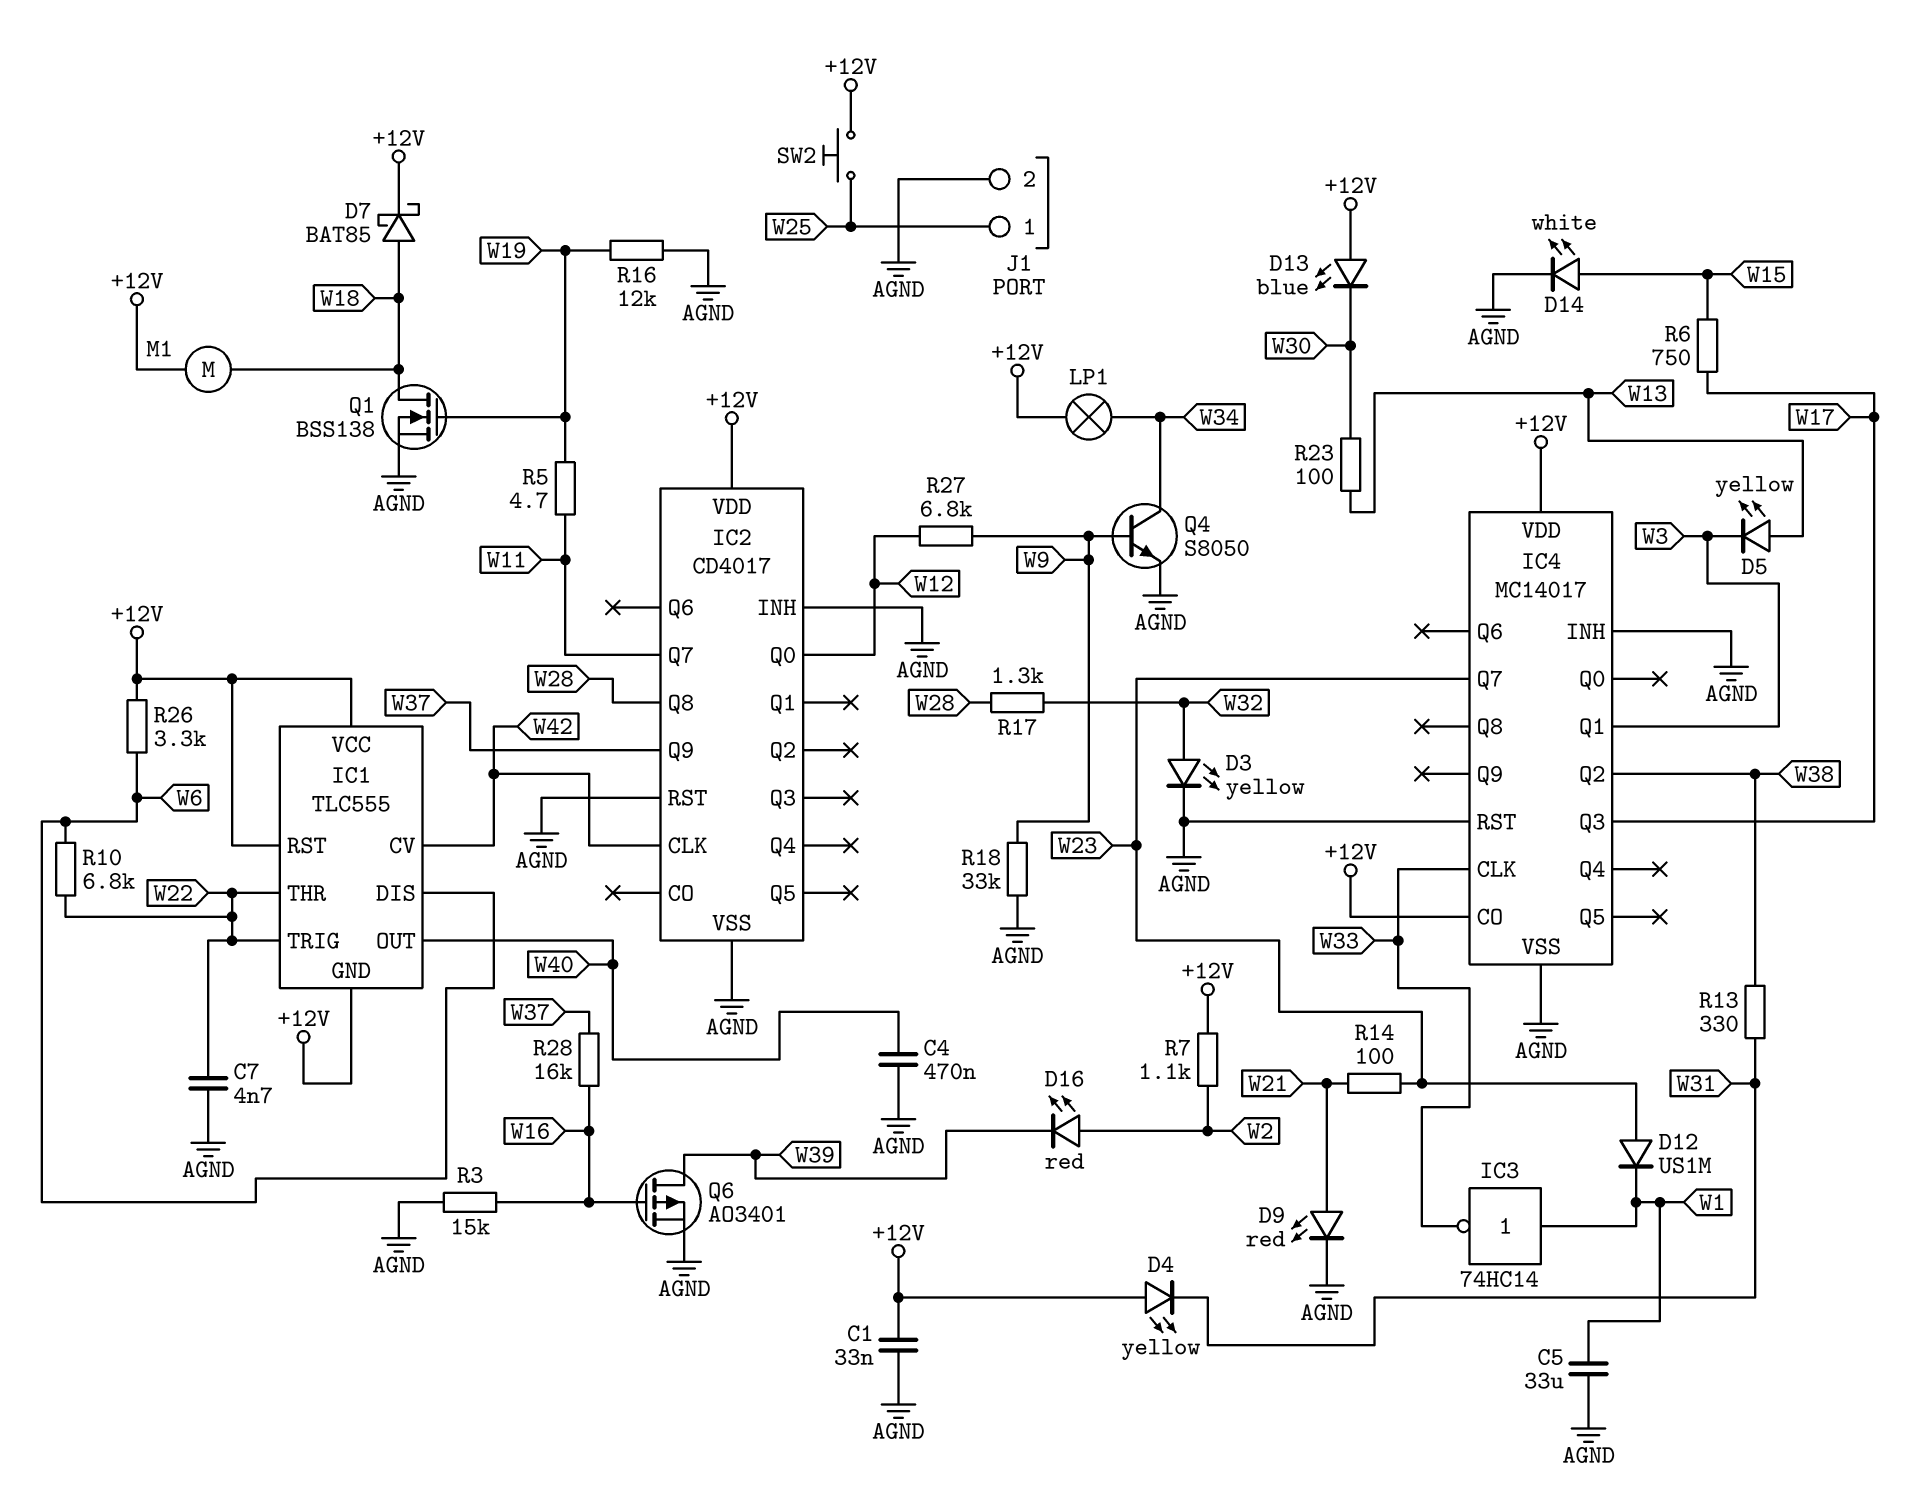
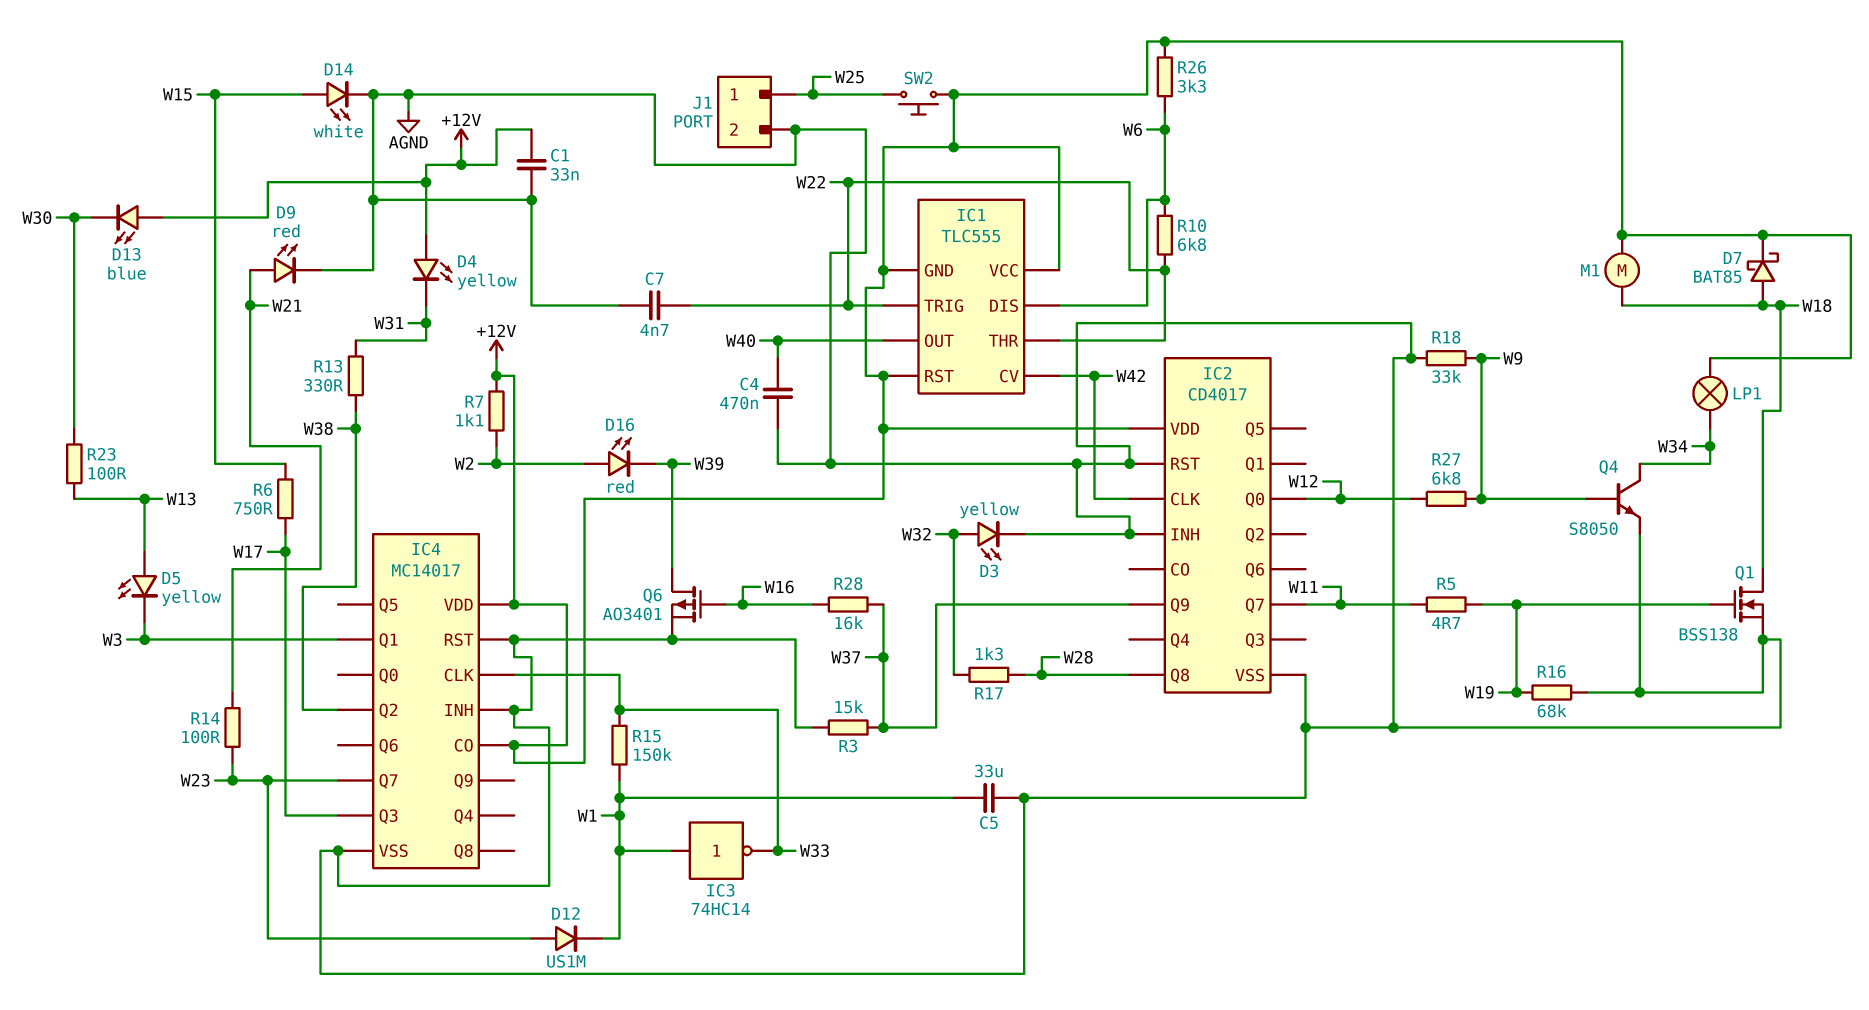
R3: 15k (AGND, W16) -> 15k (AGND, W37)
R15: none -> 150k (W1, W33)
R16: 12k (AGND, W19) -> 68k (AGND, W19)

